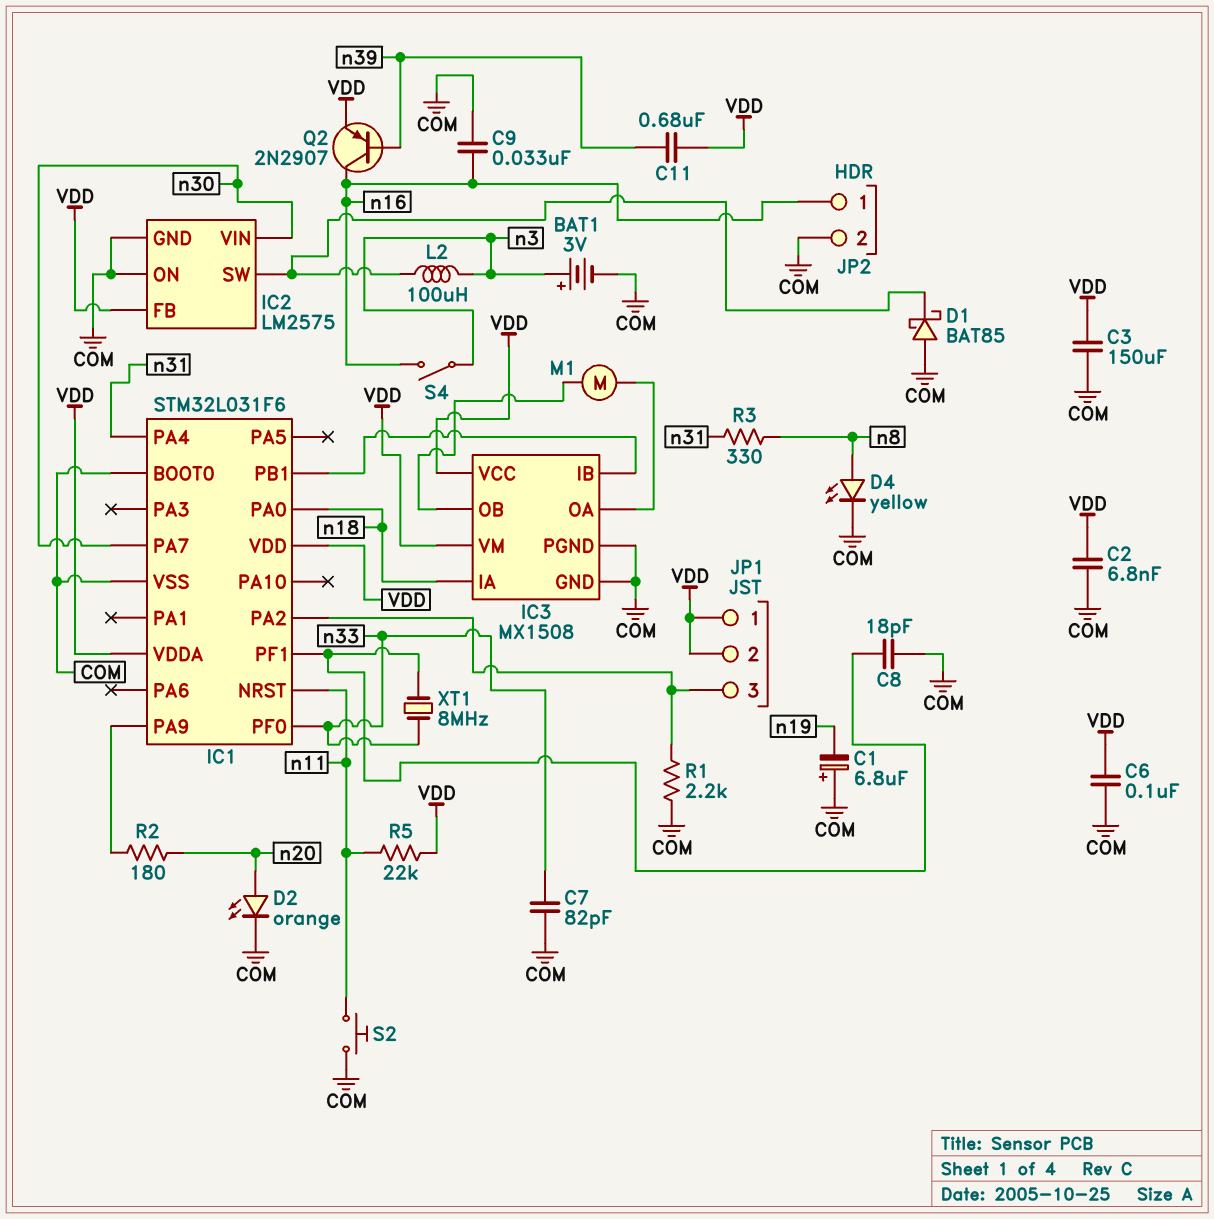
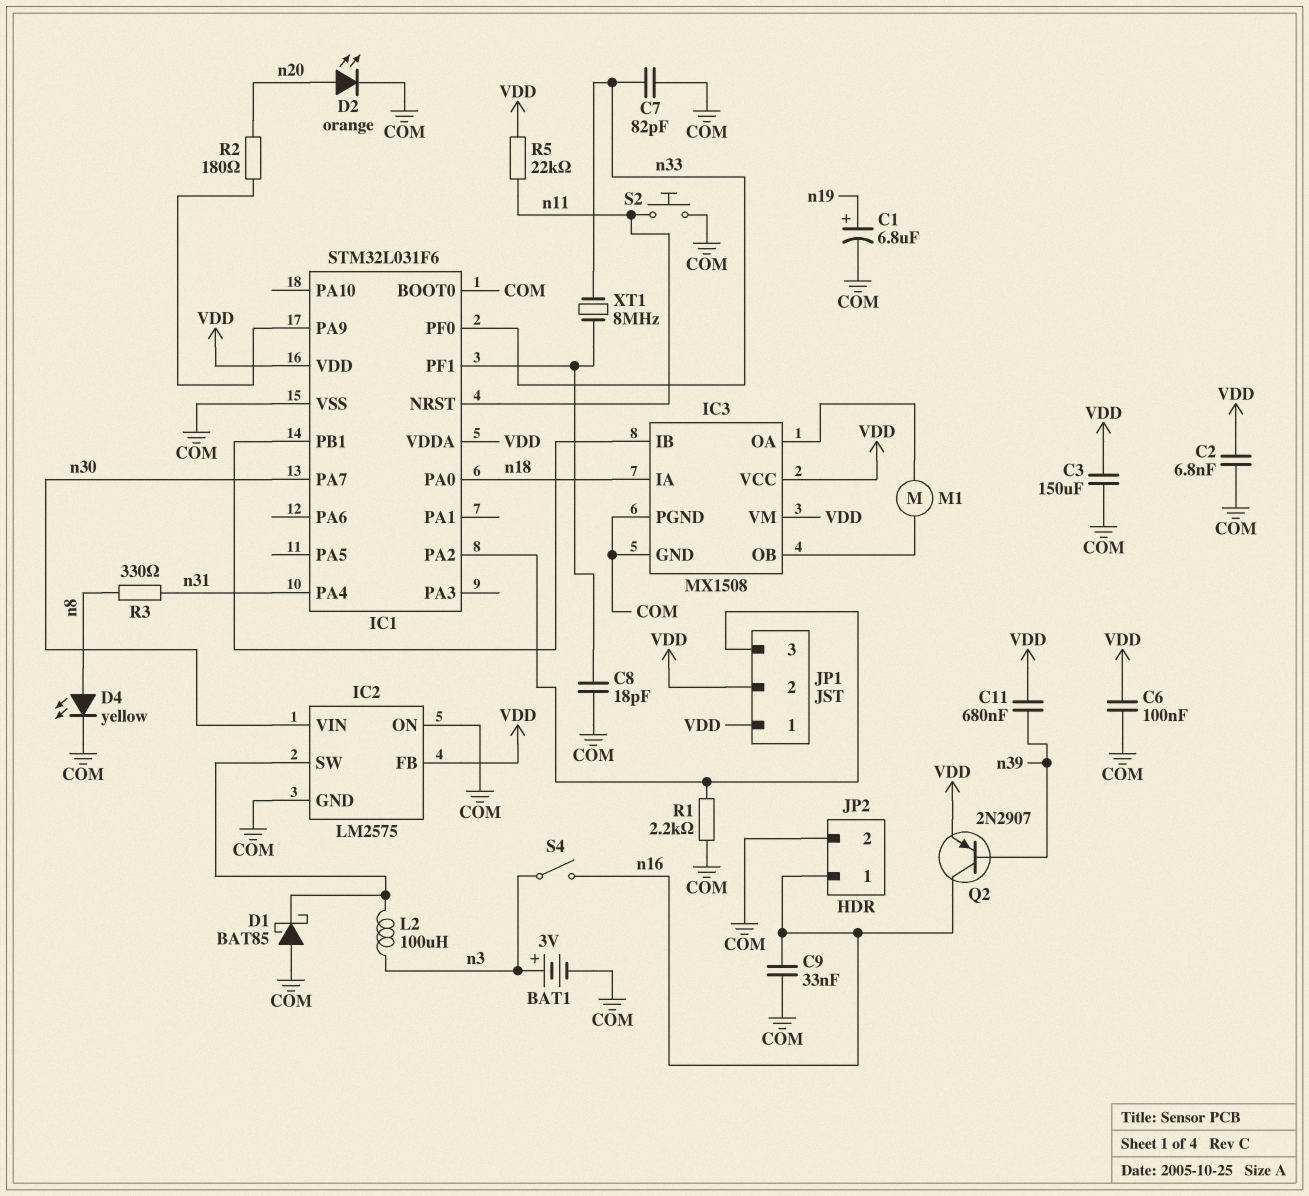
C1: 6.8uF (plus COM, minus n19) -> 6.8uF (plus n19, minus COM)

